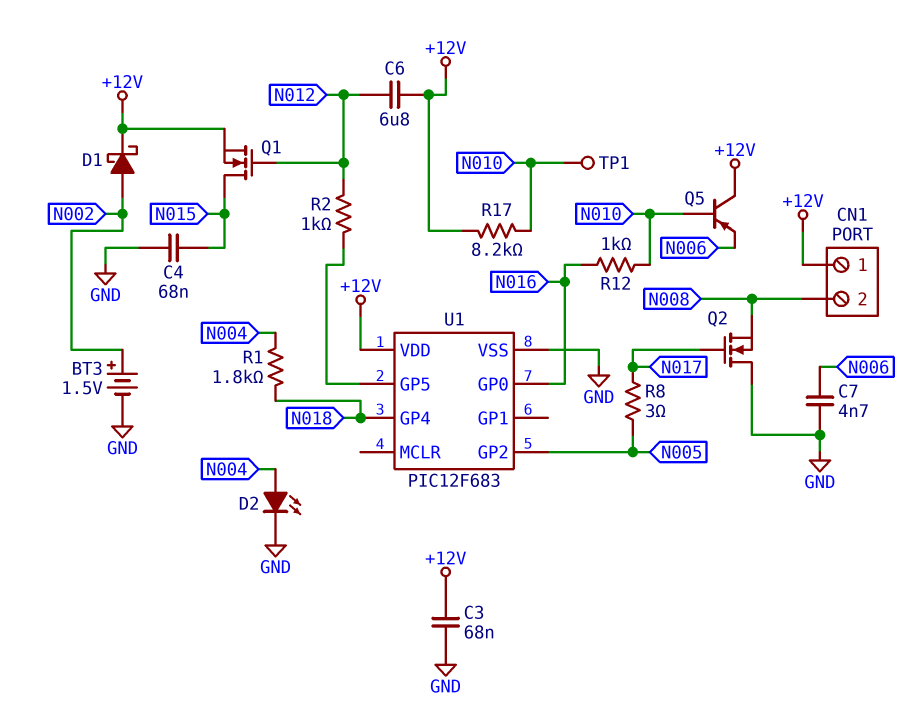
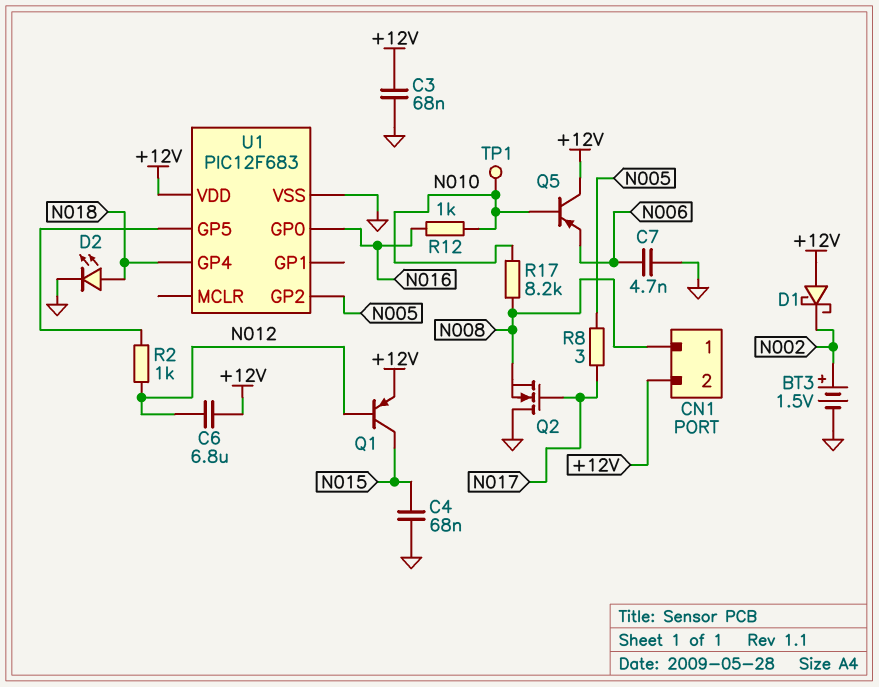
CN1 pin 1: +12V -> N008
CN1 pin 2: N008 -> +12V
D1: schottky (A N002, K +12V) -> schottky (A +12V, K N002)
D2: LED (A N004, K GND) -> LED (A N018, K GND)
Q1: NMOS (G N012, D N015, S +12V) -> PNP (B N012, C N015, E +12V)
R1: 1.8k (N004, N018) -> none
R17: 8.2k (+12V, N010) -> 8.2k (N008, N010)

